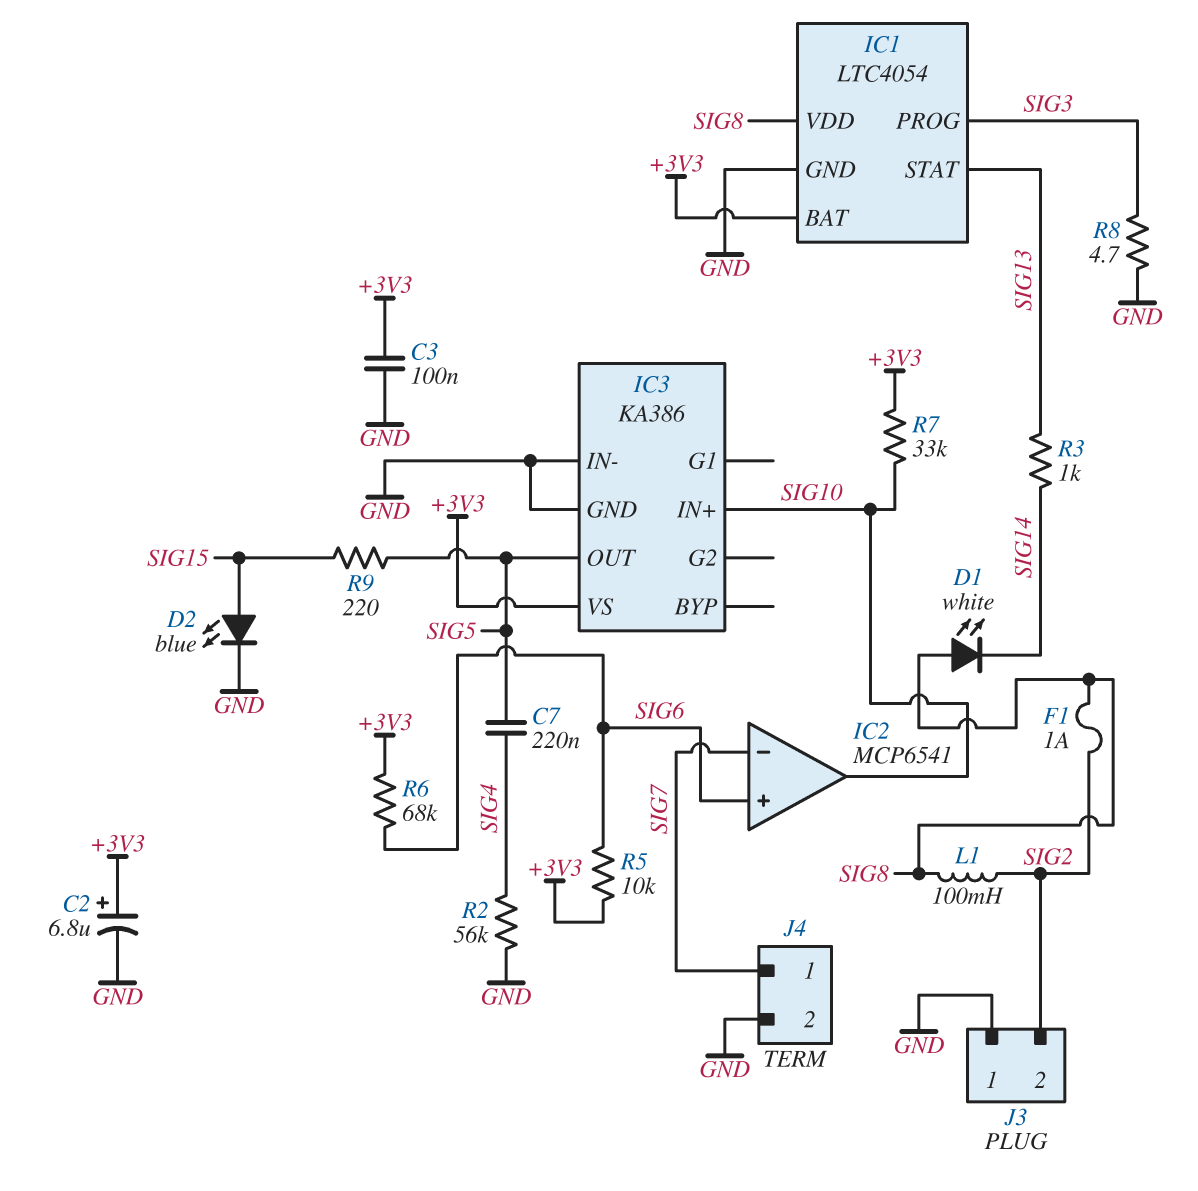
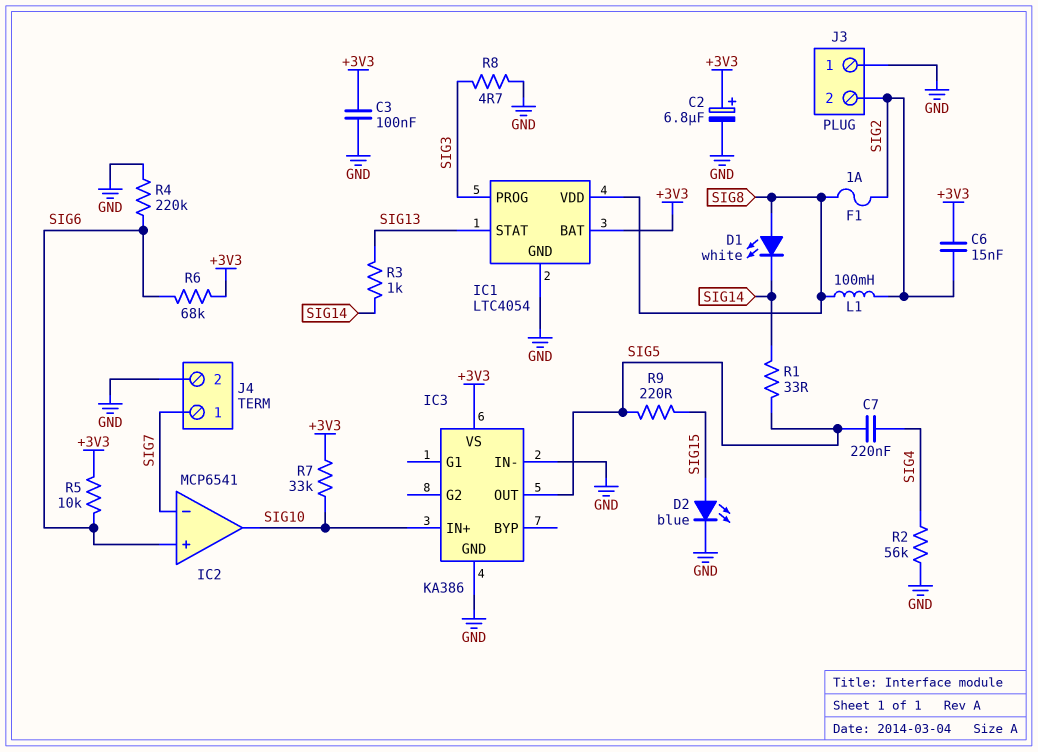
C6: none -> 15nF (+3V3, SIG2)
R1: none -> 33 (SIG5, SIG14)
R4: none -> 220k (GND, SIG6)

